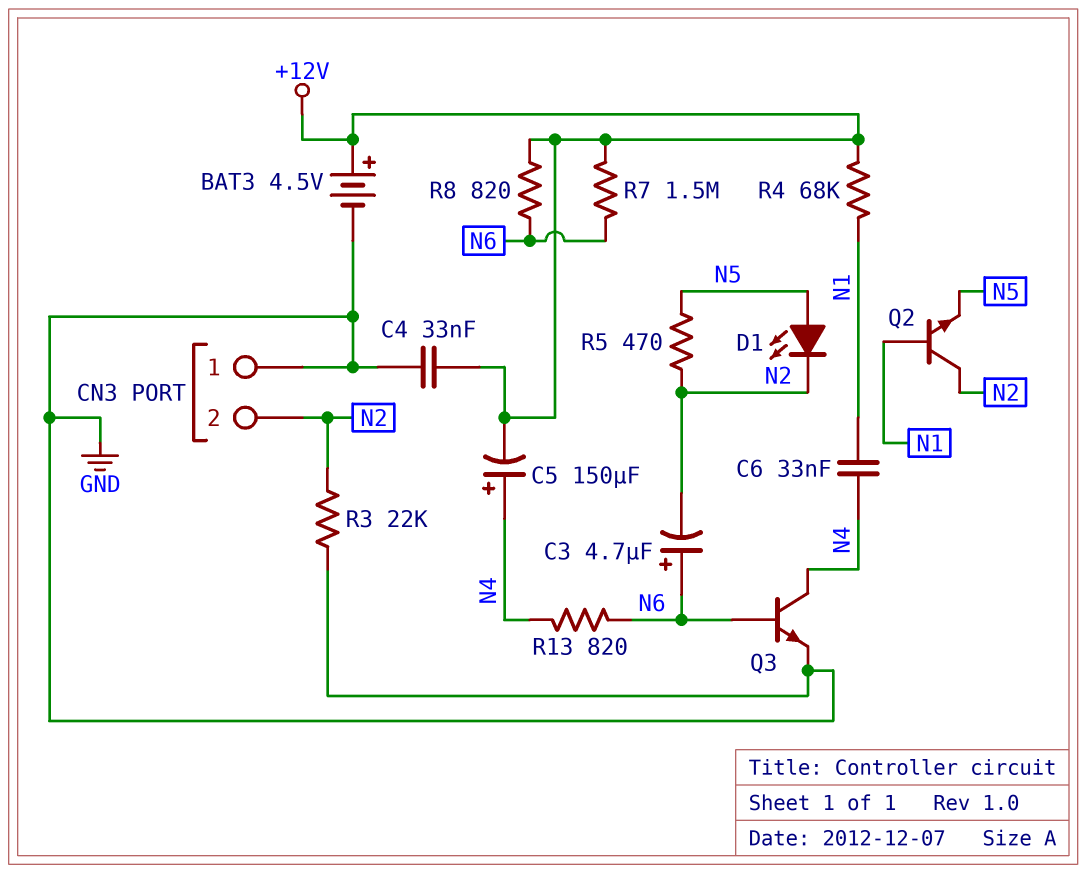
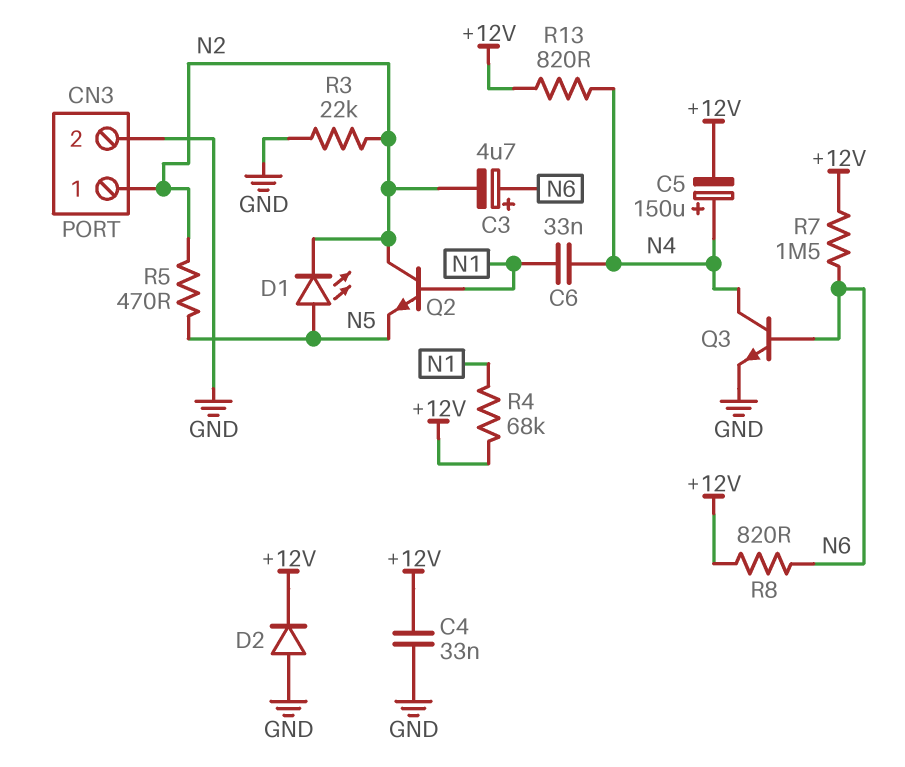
BAT3: 4.5V (plus +12V, minus GND) -> none
CN3 pin 1: GND -> N2
CN3 pin 2: N2 -> GND
D2: none -> diode (A GND, K +12V)
R13: 820 (N4, N6) -> 820 (+12V, N4)

